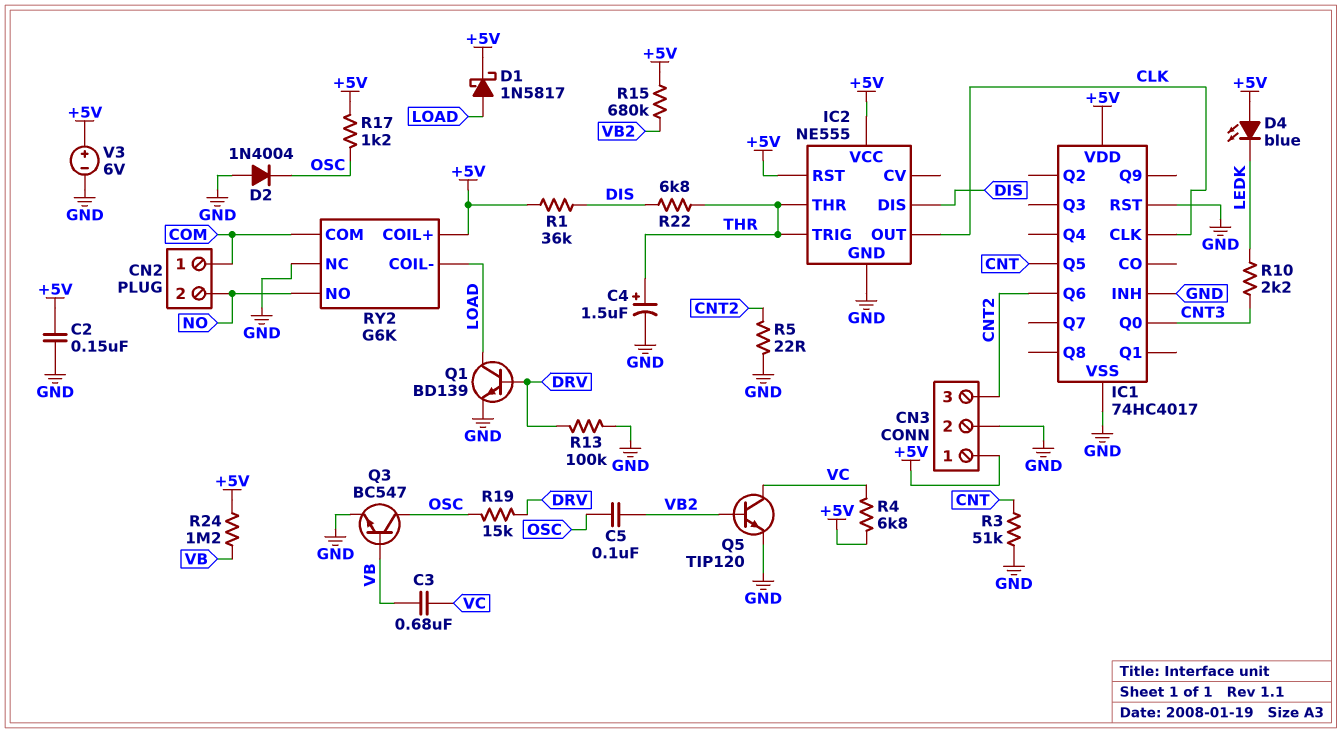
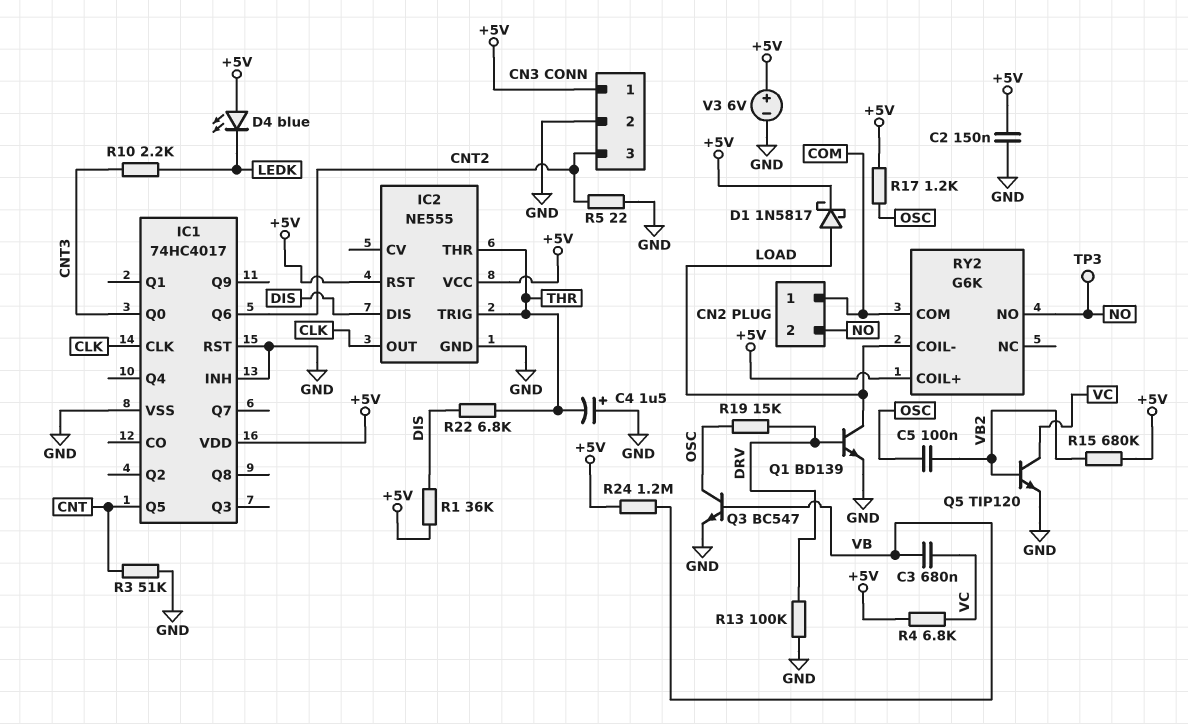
C4: 1.5uF (plus THR, minus GND) -> 1.5uF (plus GND, minus THR)
D2: diode 1N4004 (A GND, K OSC) -> none
RY2 pin NC: GND -> none
TP3: none -> test point (NO)

